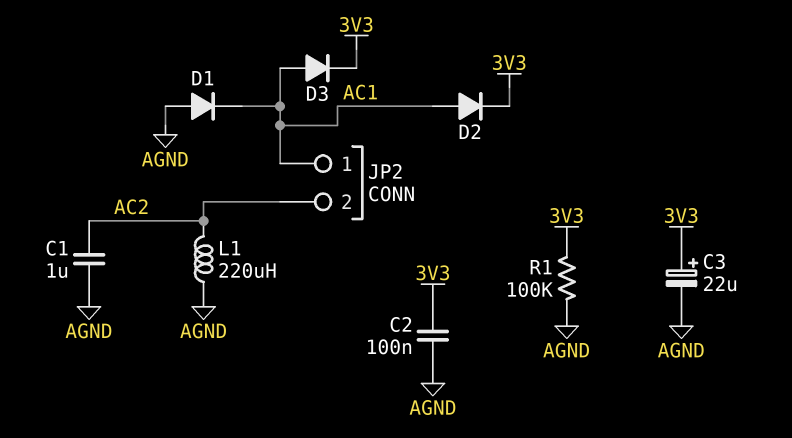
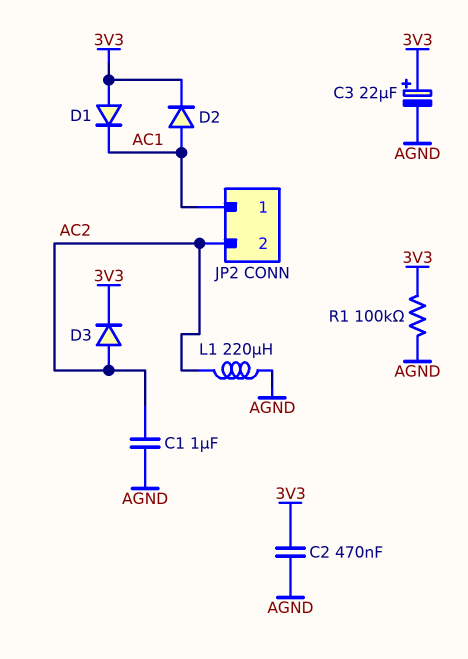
C2: 100nF (3V3, AGND) -> 470nF (3V3, AGND)
D1: diode (A AGND, K AC1) -> diode (A 3V3, K AC1)
D3: diode (A AC1, K 3V3) -> diode (A AC2, K 3V3)

